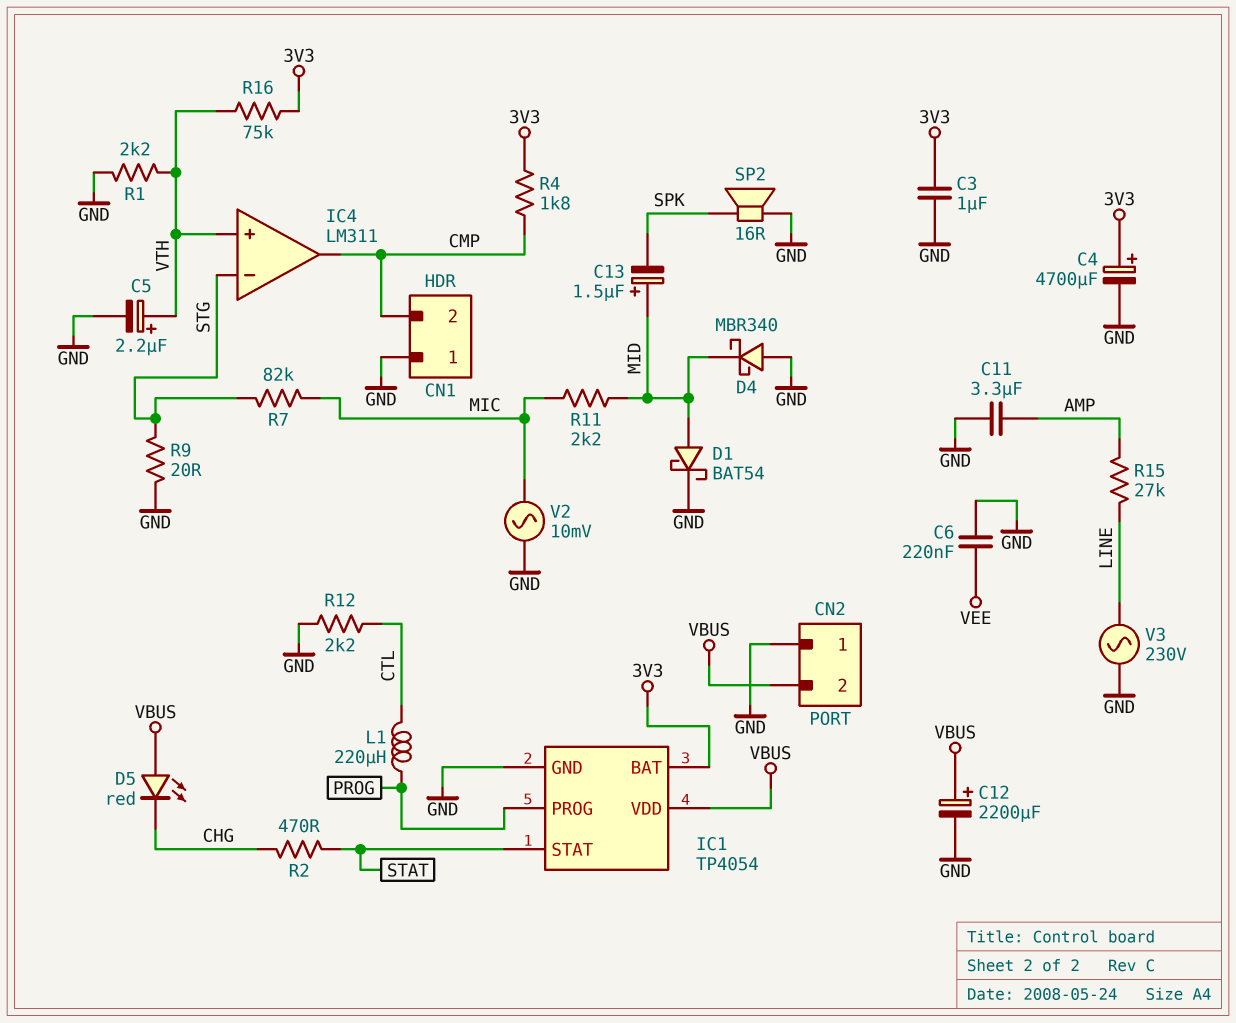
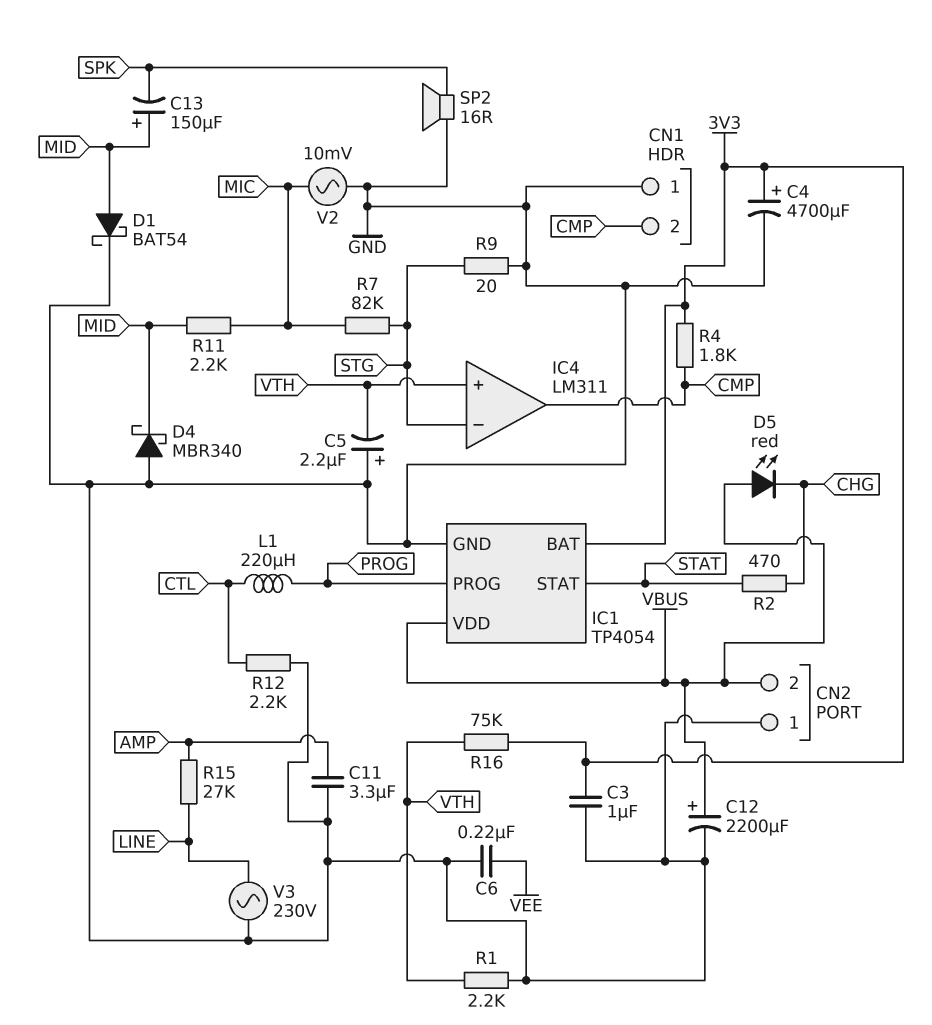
C5: 2.2uF (plus VTH, minus GND) -> 2.2uF (plus GND, minus VTH)
C13: 1.5uF (plus MID, minus SPK) -> 150uF (plus MID, minus SPK)

